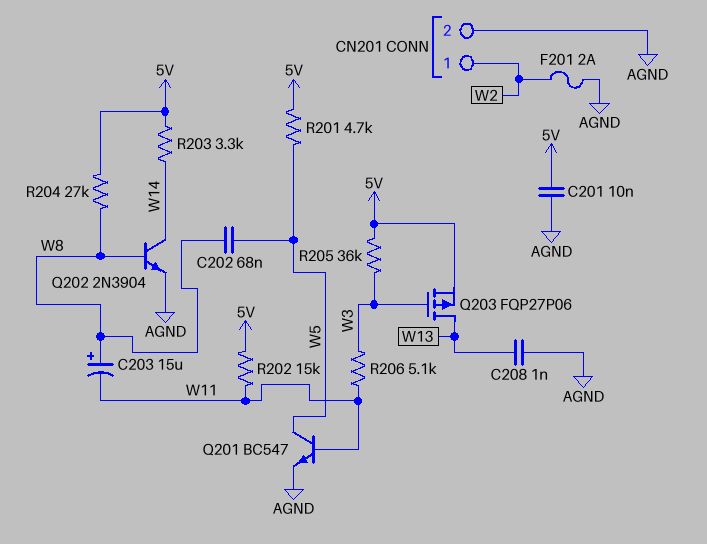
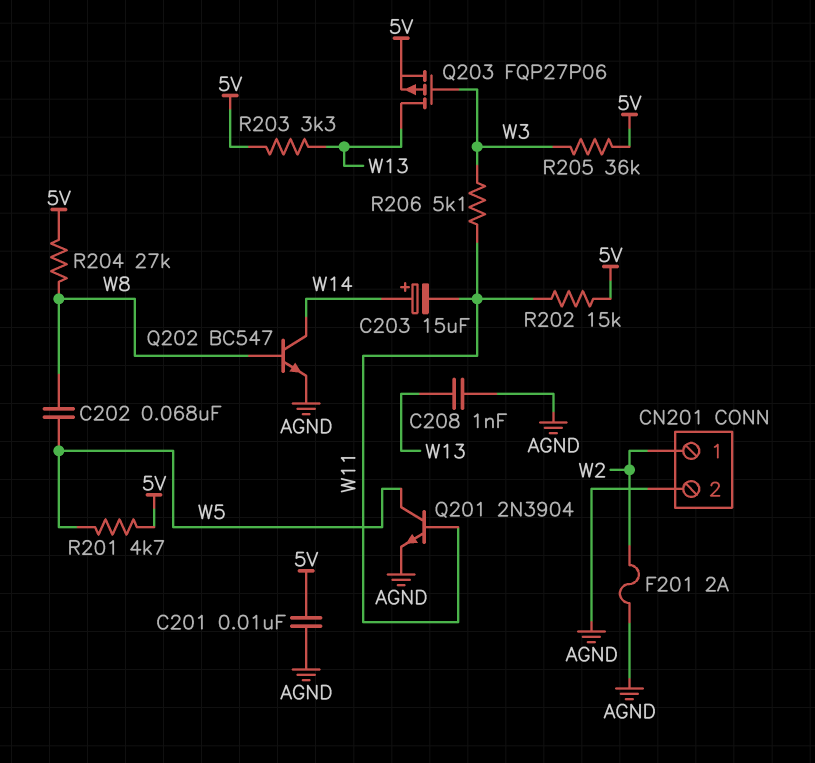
C203: 15uF (plus W8, minus W11) -> 15uF (plus W14, minus W11)
Q201: NPN BC547 (B W11, C W5, E AGND) -> NPN 2N3904 (B W11, C W5, E AGND)
Q202: NPN 2N3904 (B W8, C W14, E AGND) -> NPN BC547 (B W8, C W14, E AGND)
R203: 3.3k (5V, W14) -> 3.3k (5V, W13)

